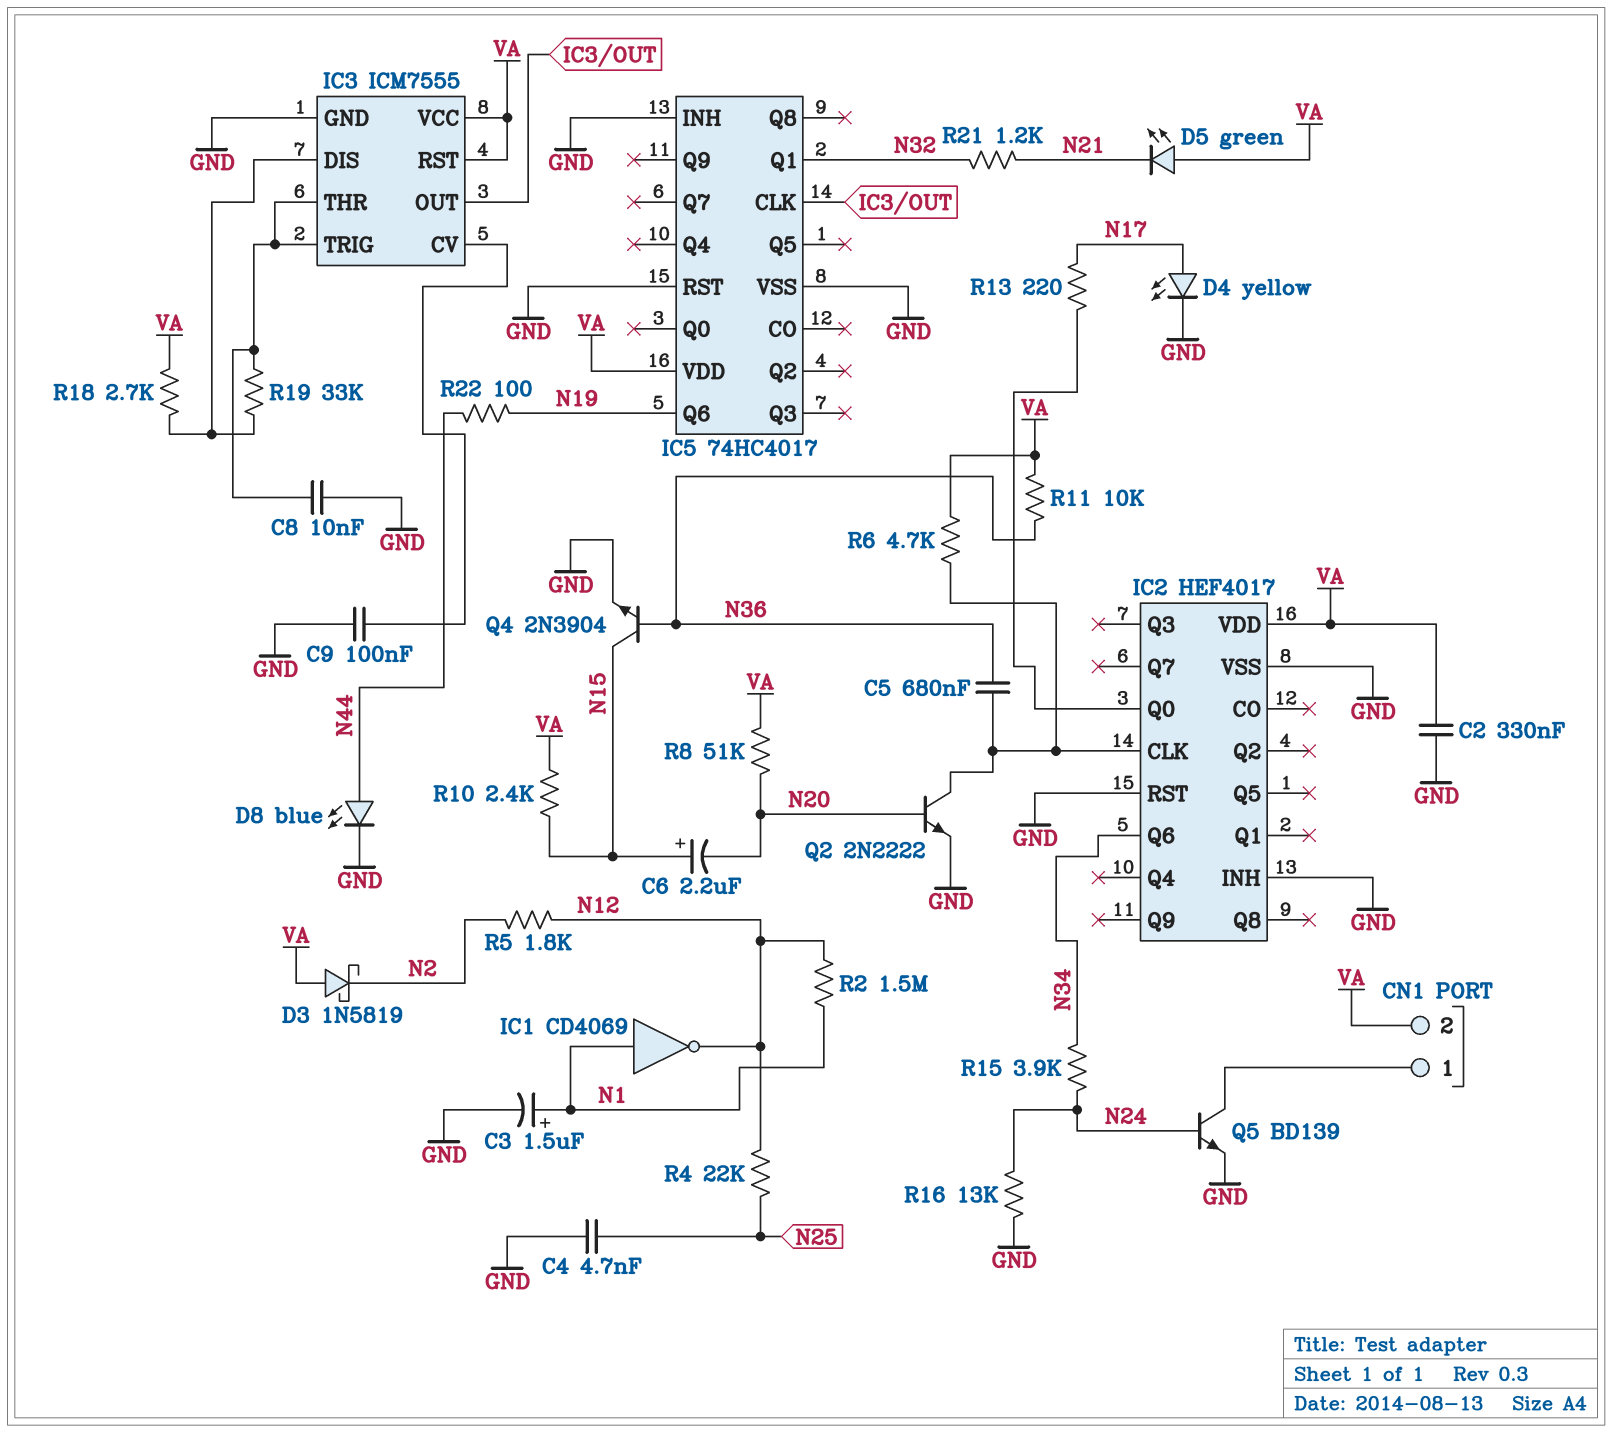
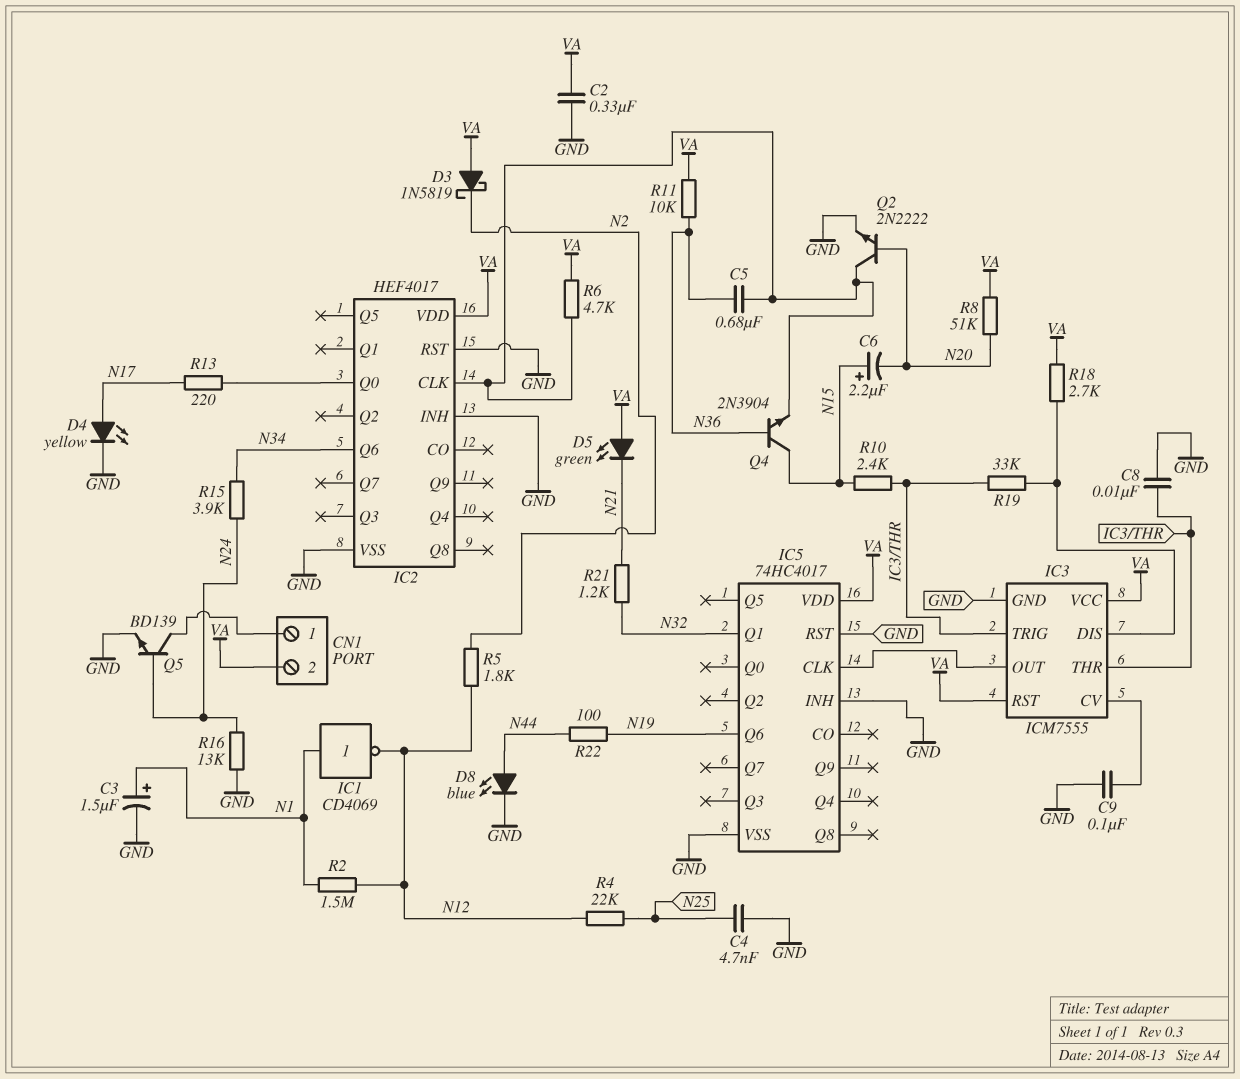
Q4: NPN 2N3904 (B N36, C N15, E GND) -> NPN 2N3904 (B N36, C N15, E IC2/CLK)
R10: 2.4k (N15, VA) -> 2.4k (IC3/THR, N15)

